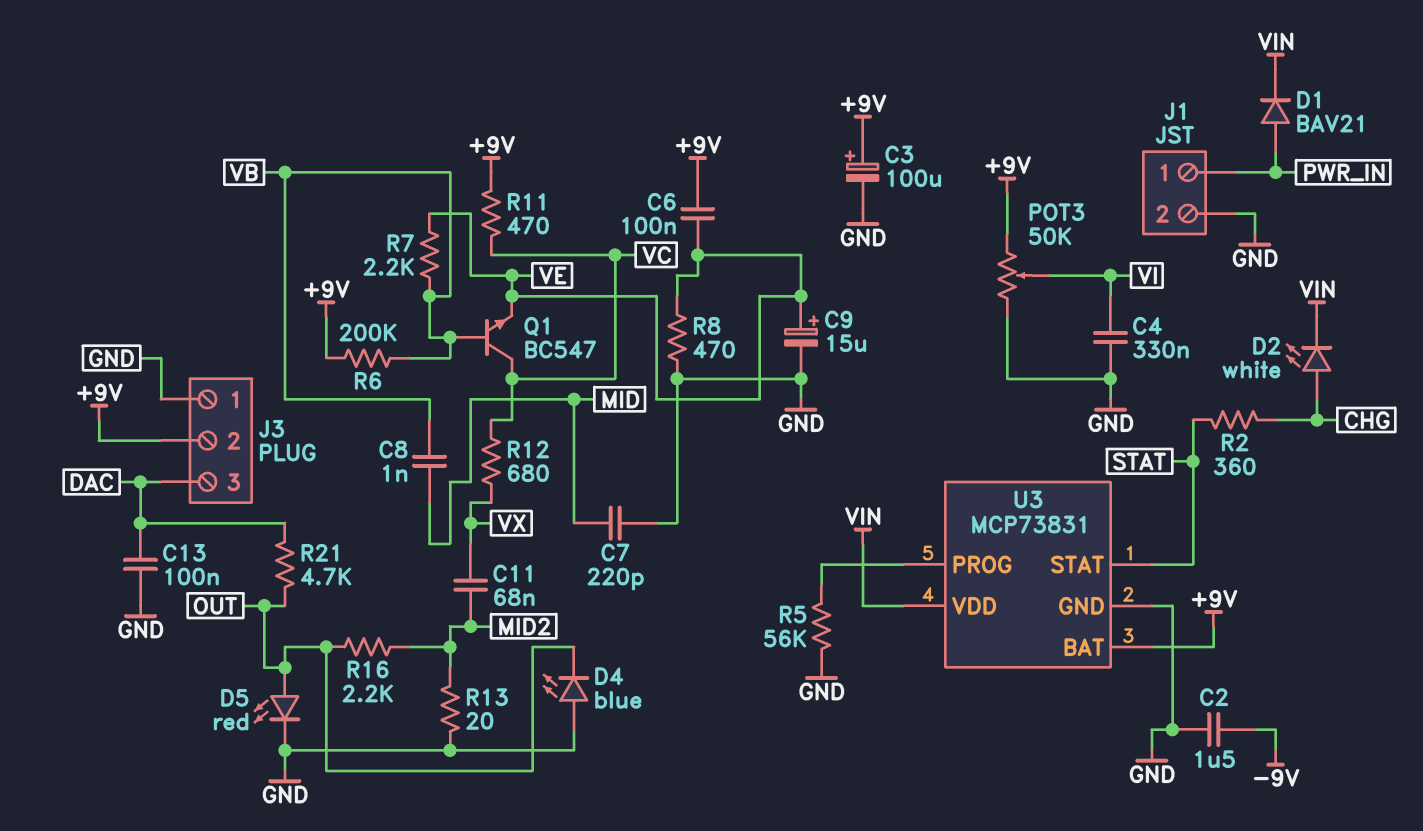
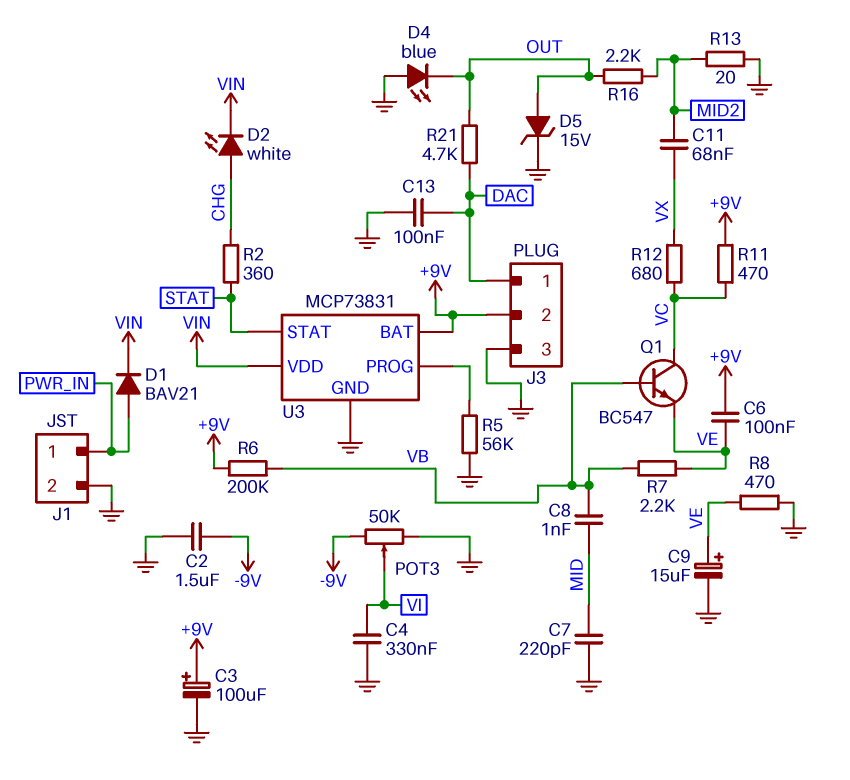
D5: LED red (A OUT, K GND) -> zener 15V (A OUT, K GND)
J3 pin 1: GND -> DAC
J3 pin 3: DAC -> GND
POT3: 50k (+9V, GND, wiper VI) -> 50k (-9V, GND, wiper VI)

